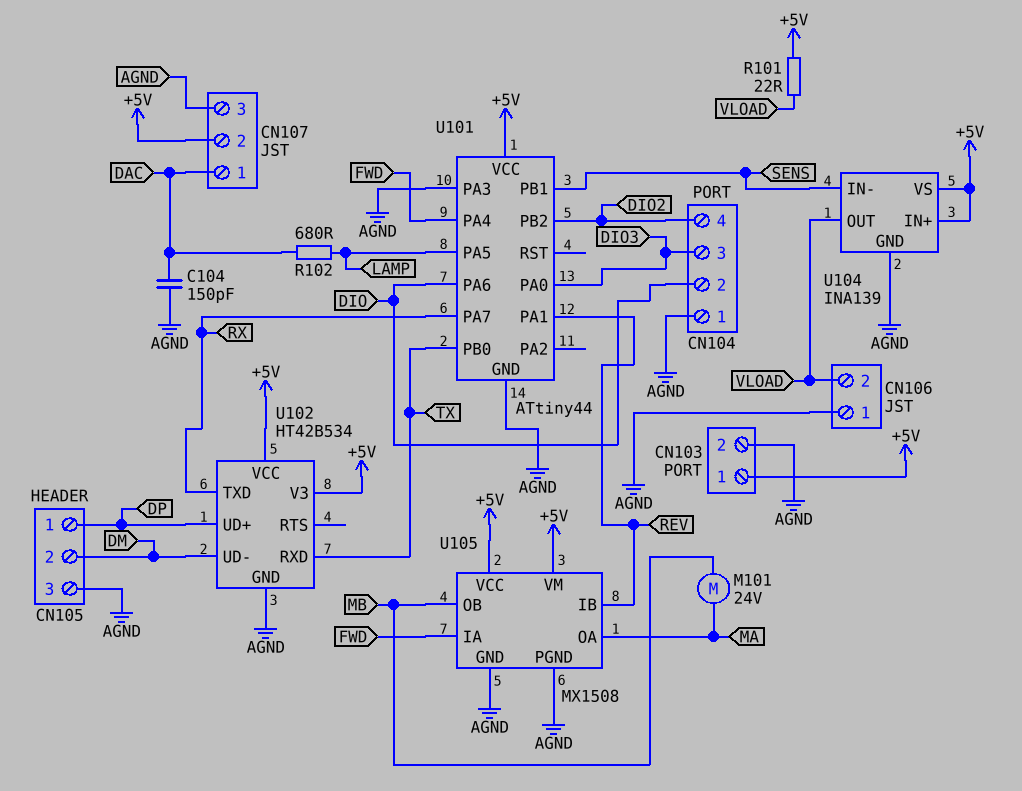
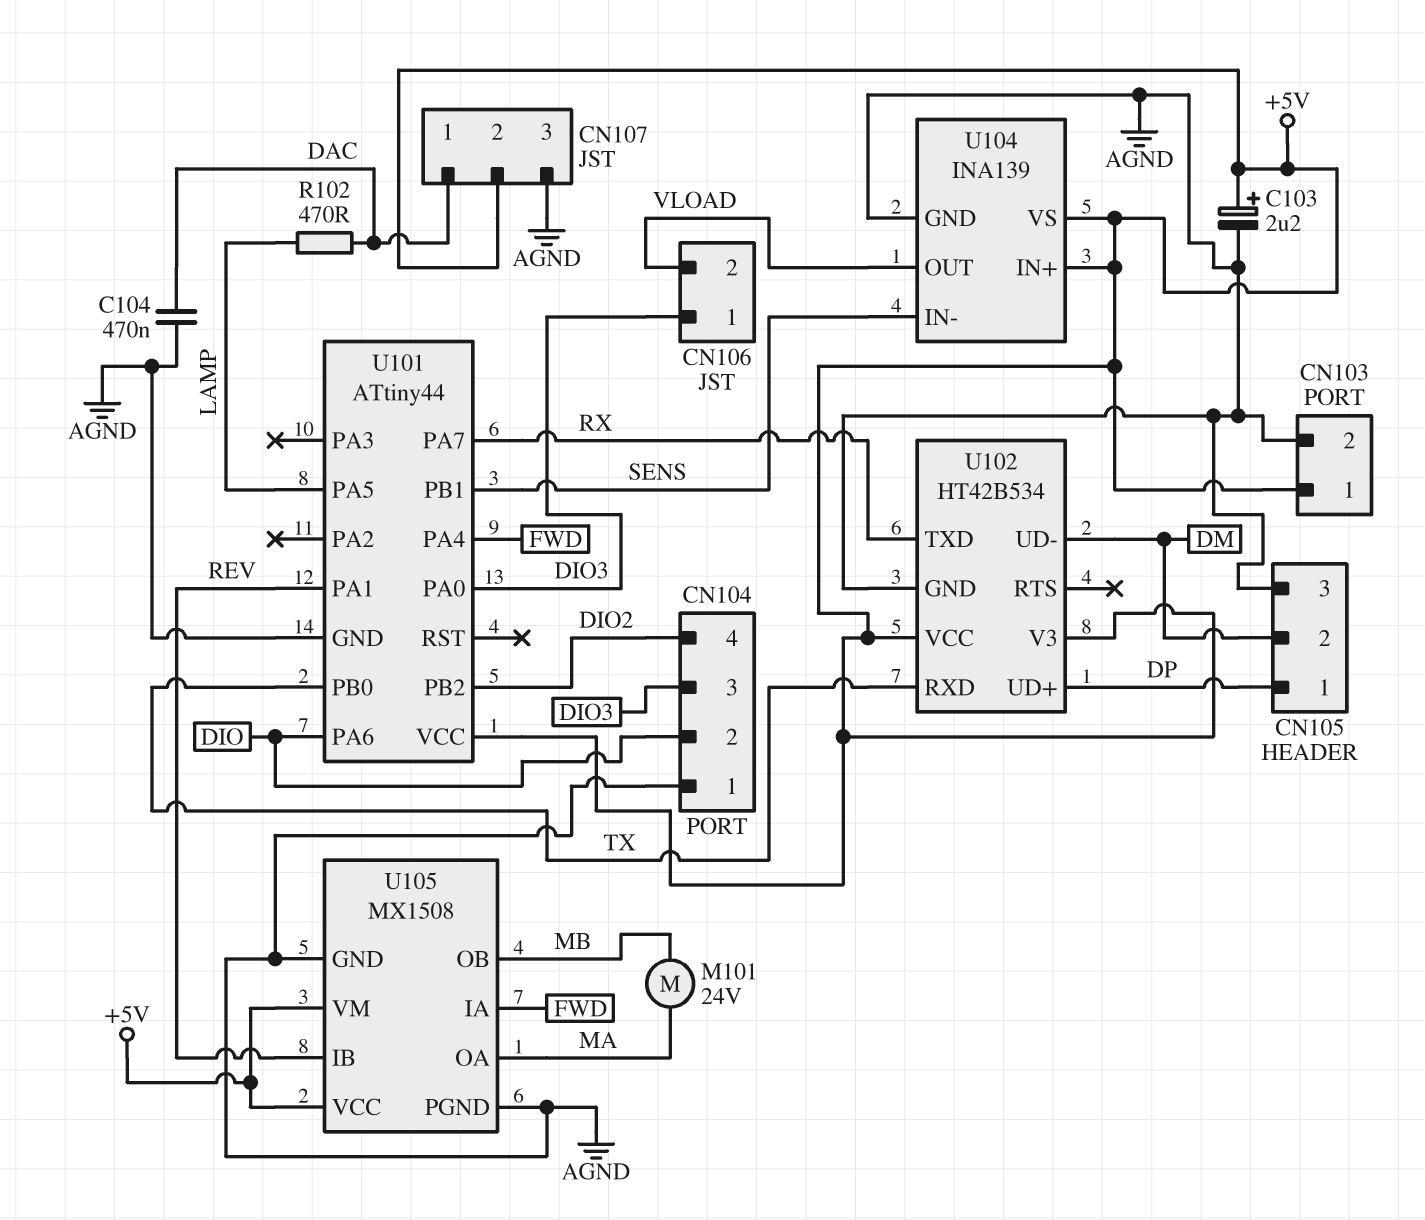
C103: none -> 2.2uF (plus +5V, minus AGND)
C104: 150pF (AGND, DAC) -> 470nF (AGND, DAC)
CN106 pin 1: AGND -> DIO3
R101: 22 (+5V, VLOAD) -> none
R102: 680 (DAC, LAMP) -> 470 (DAC, LAMP)
U101 pin PA3: AGND -> none

